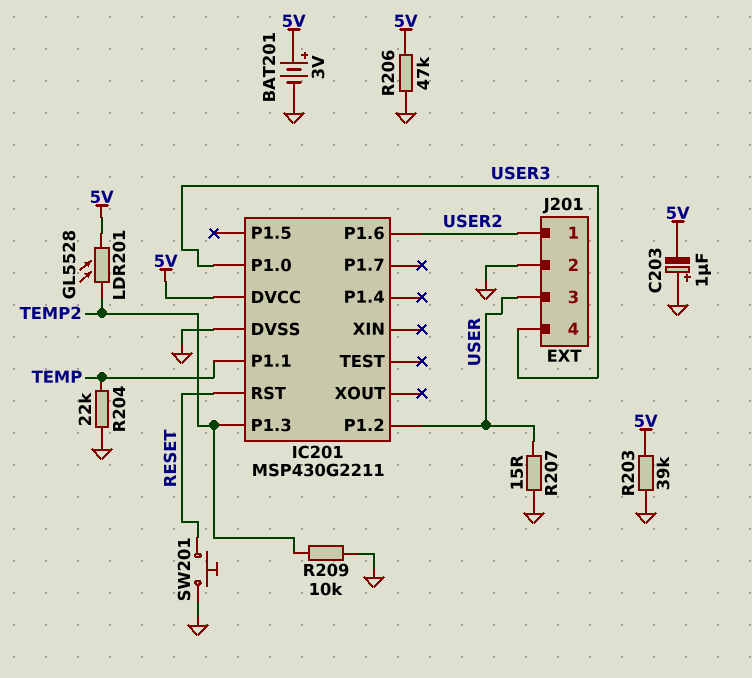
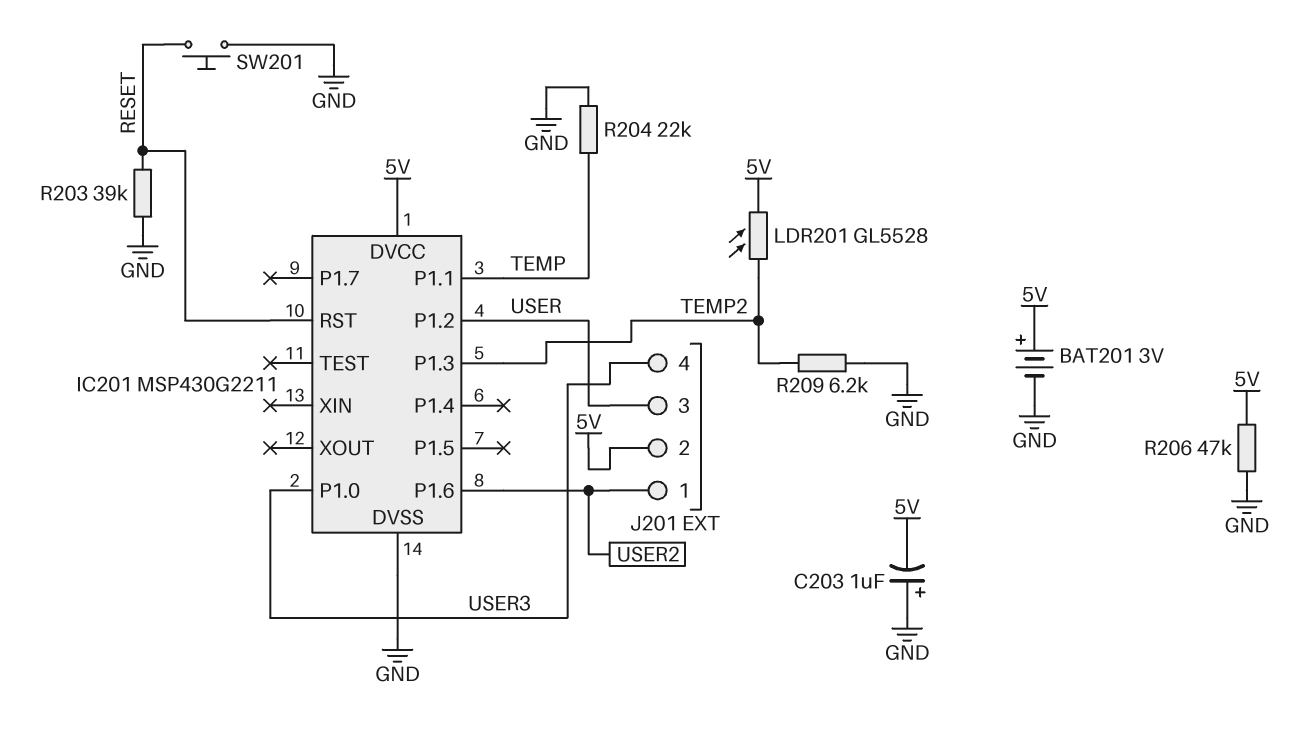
J201 pin 2: GND -> 5V
R203: 39k (5V, GND) -> 39k (GND, RESET)
R207: 15 (GND, USER) -> none
R209: 10k (GND, TEMP2) -> 6.2k (GND, TEMP2)

